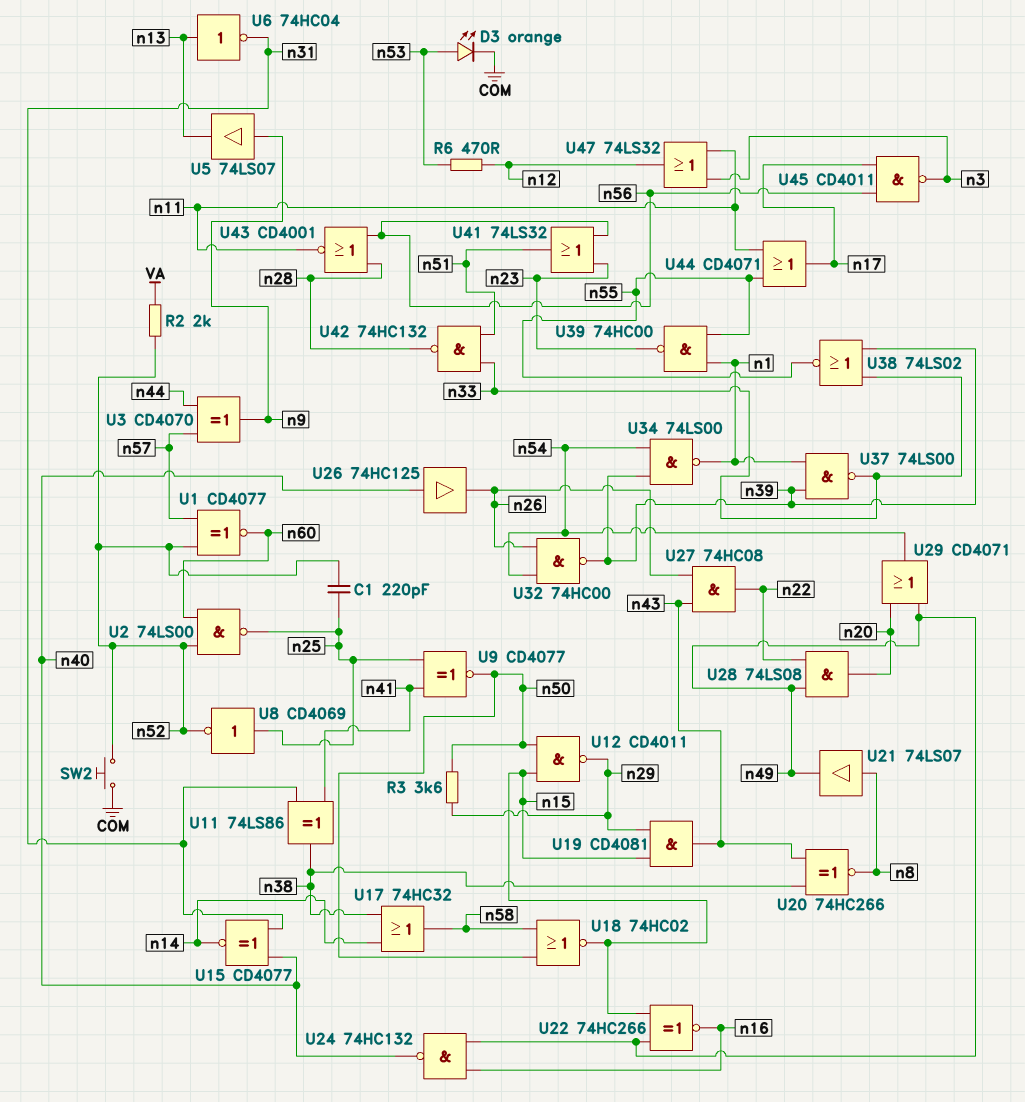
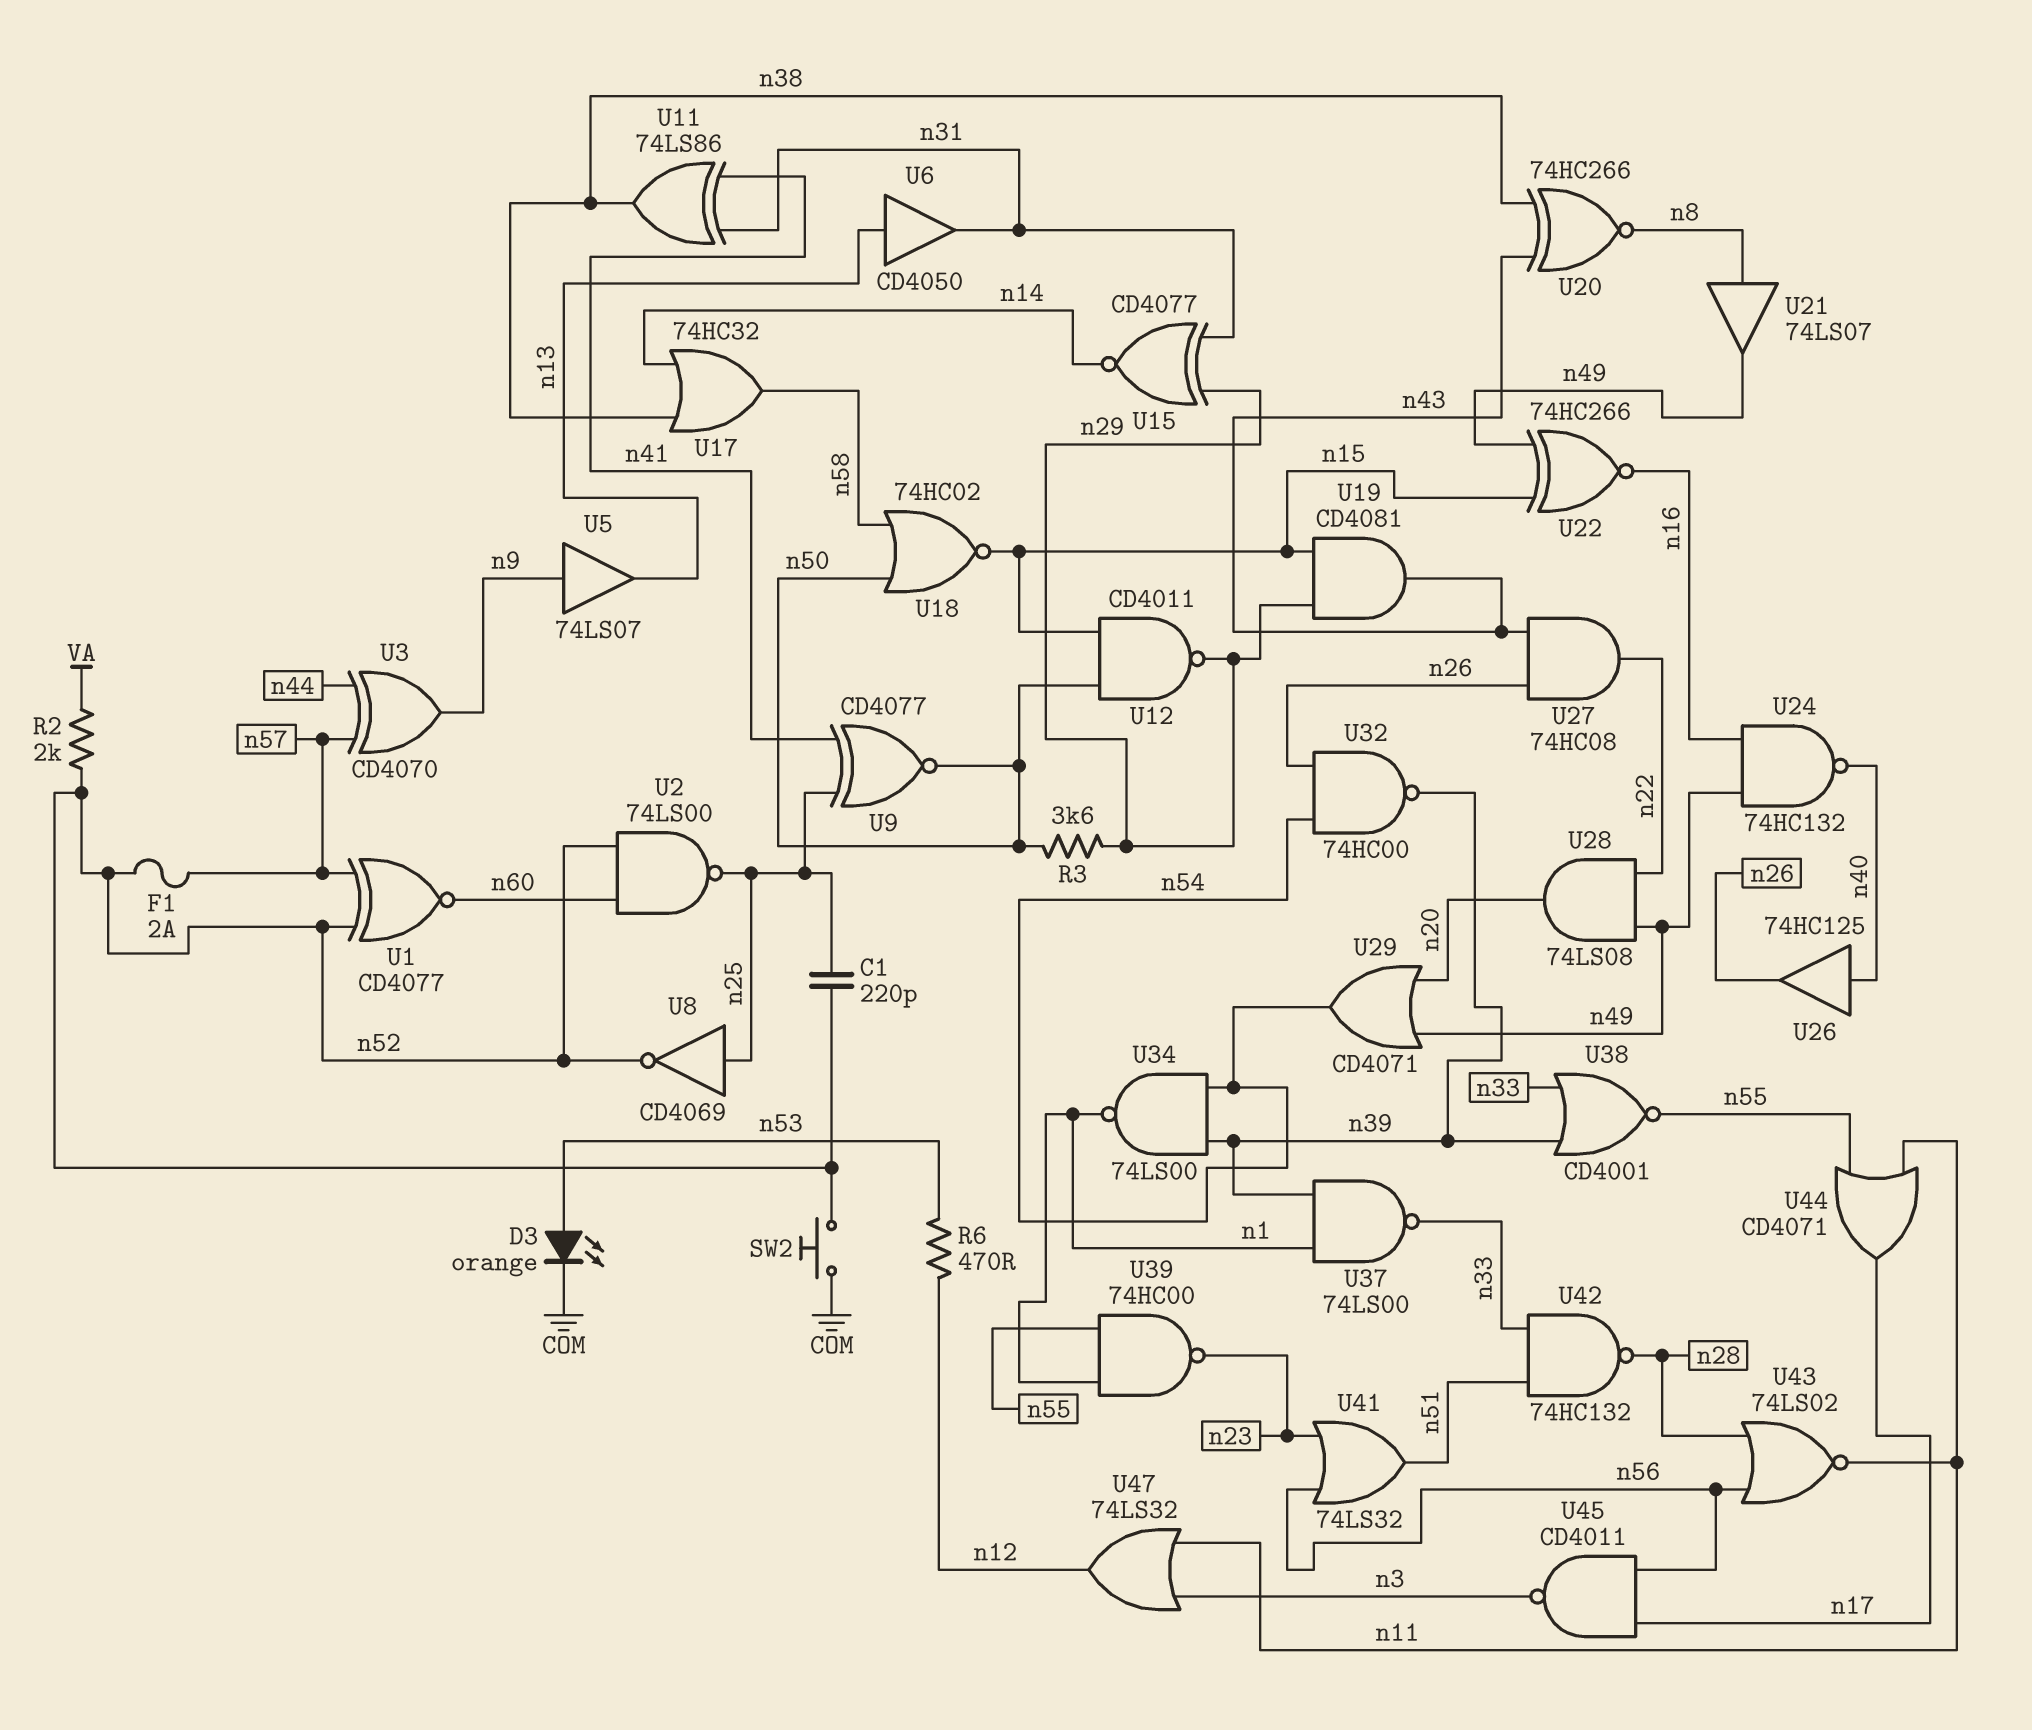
F1: none -> 2A (n52, n57)
U6: NOT 74HC04 (in n13, out n31) -> buffer CD4050 (in n13, out n31)
U15: XNOR CD4077 (in n31, in n40, out n14) -> XNOR CD4077 (in n29, in n31, out n14)
U38: NOR 74LS02 (in n33, in n39, out n55) -> NOR CD4001 (in n33, in n39, out n55)
U43: NOR CD4001 (in n28, in n56, out n11) -> NOR 74LS02 (in n28, in n56, out n11)

